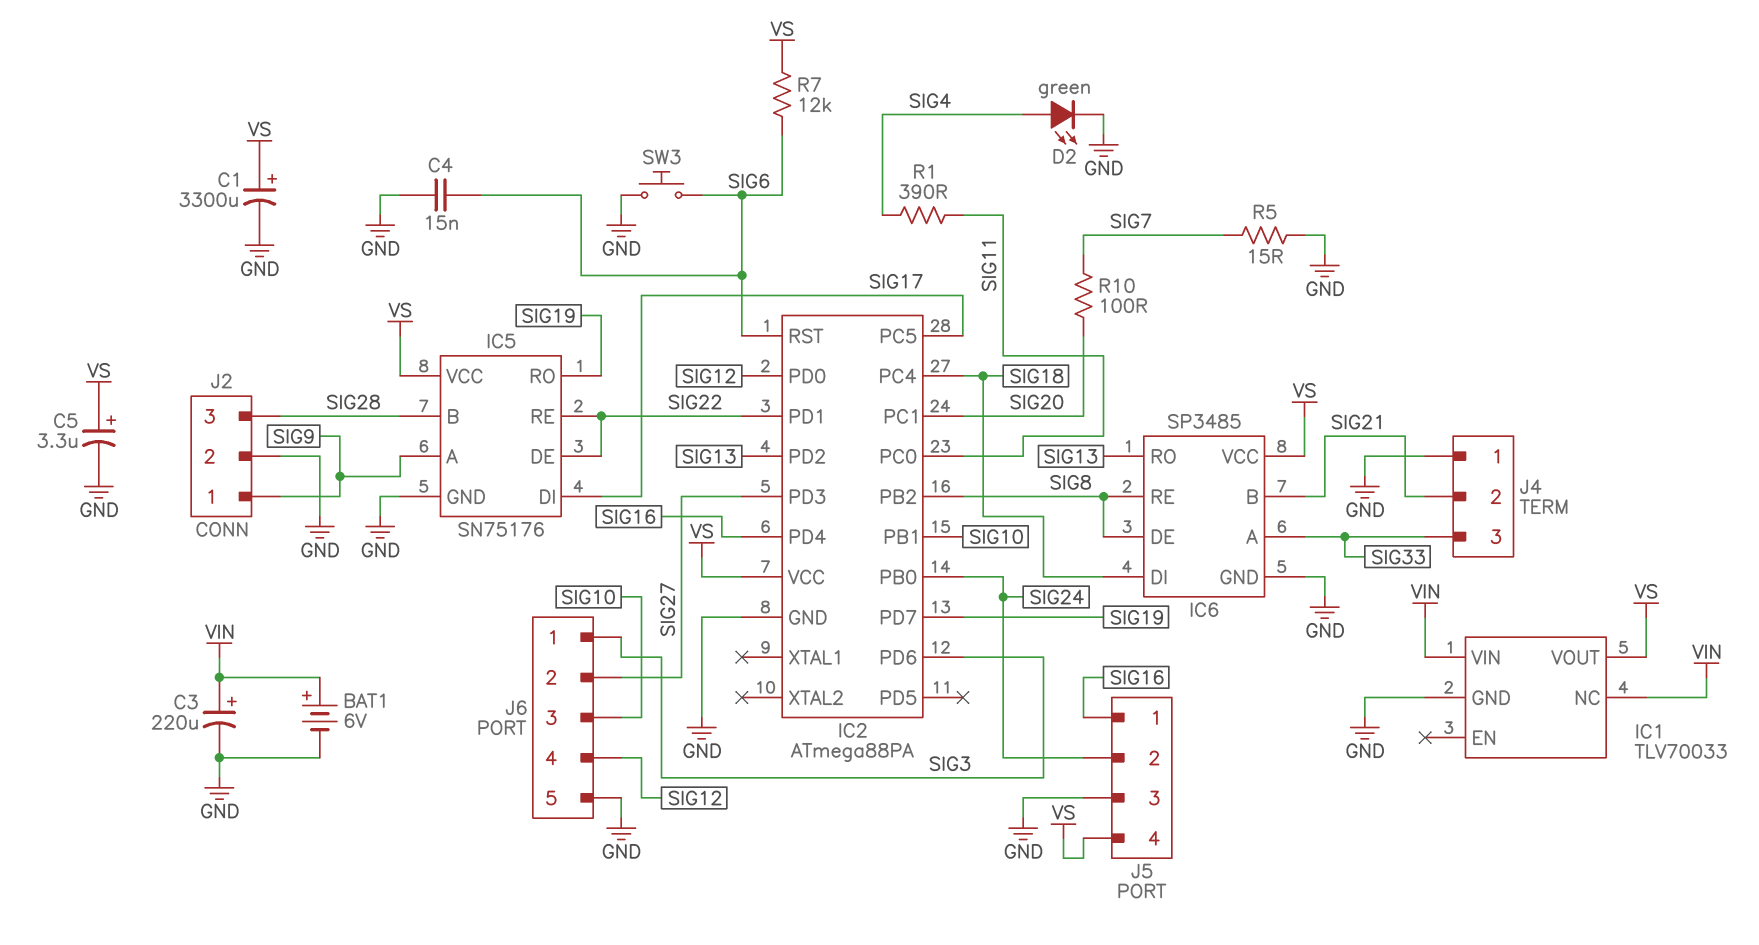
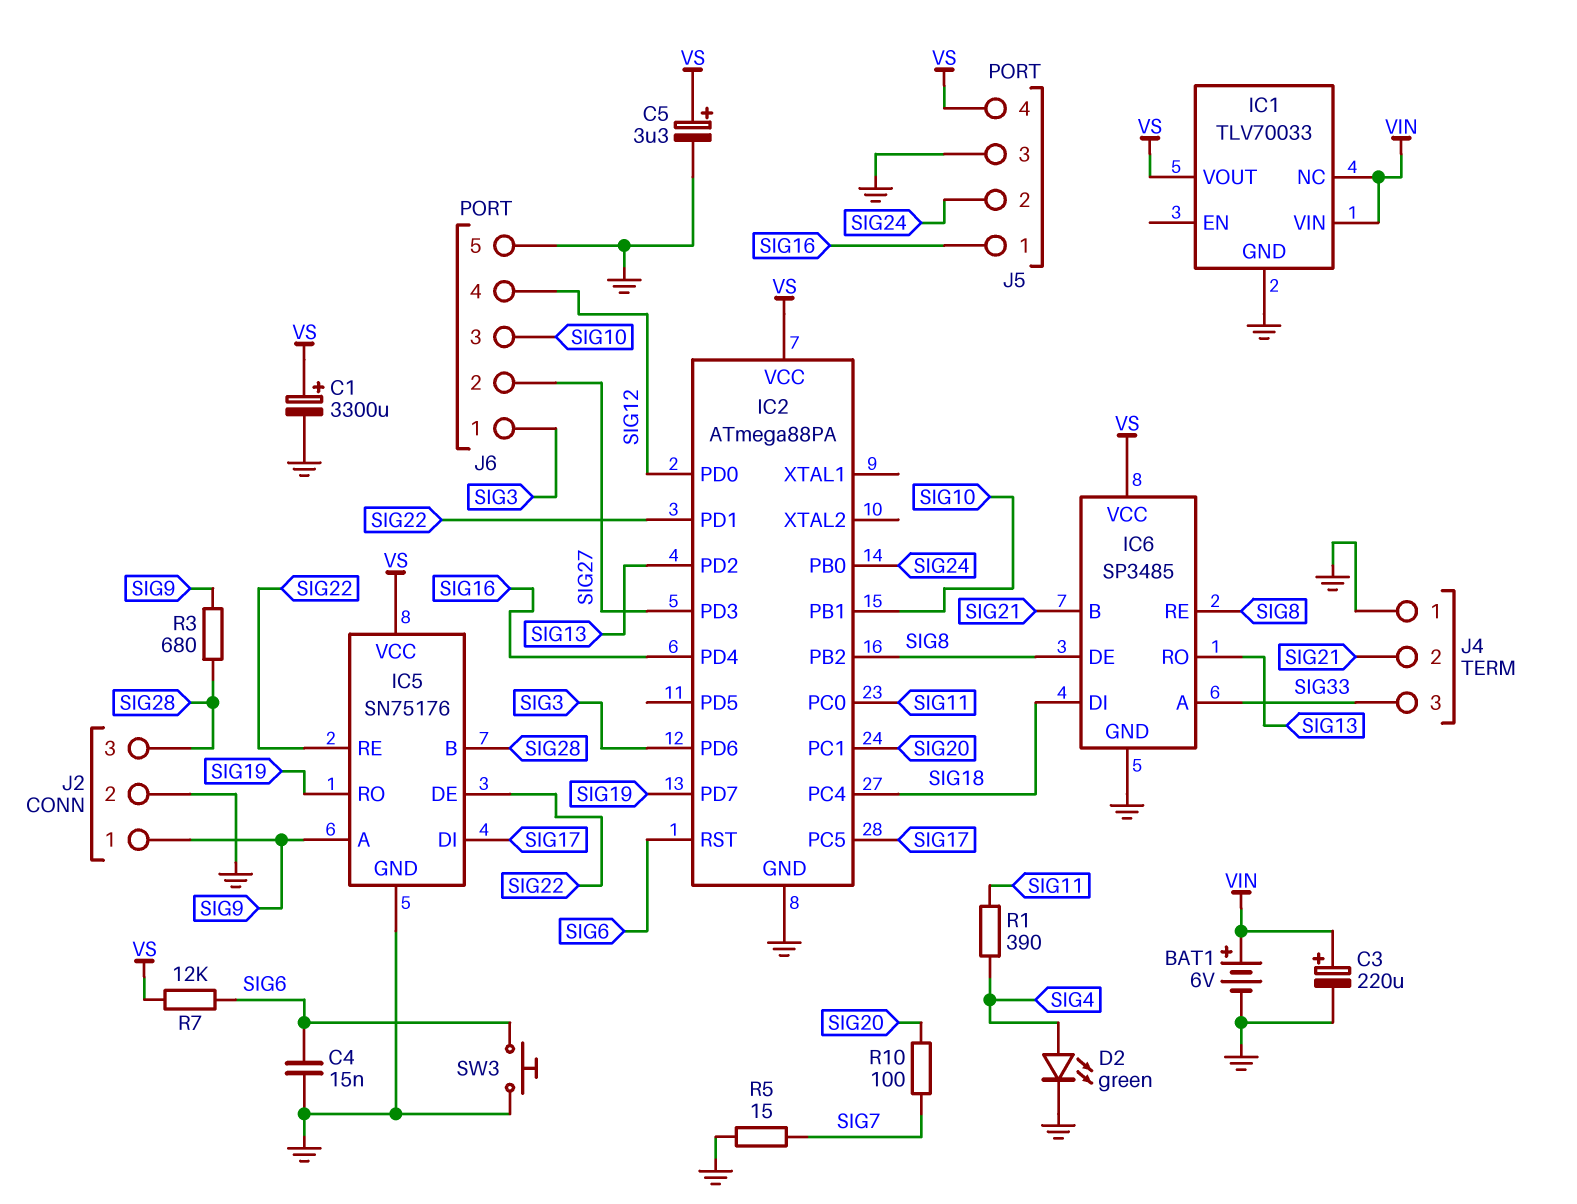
R3: none -> 680 (SIG9, SIG28)

